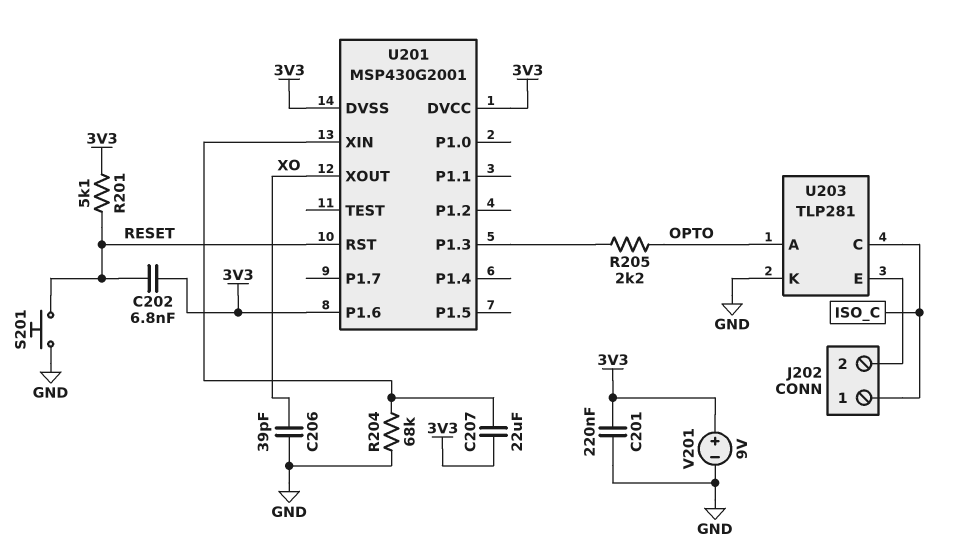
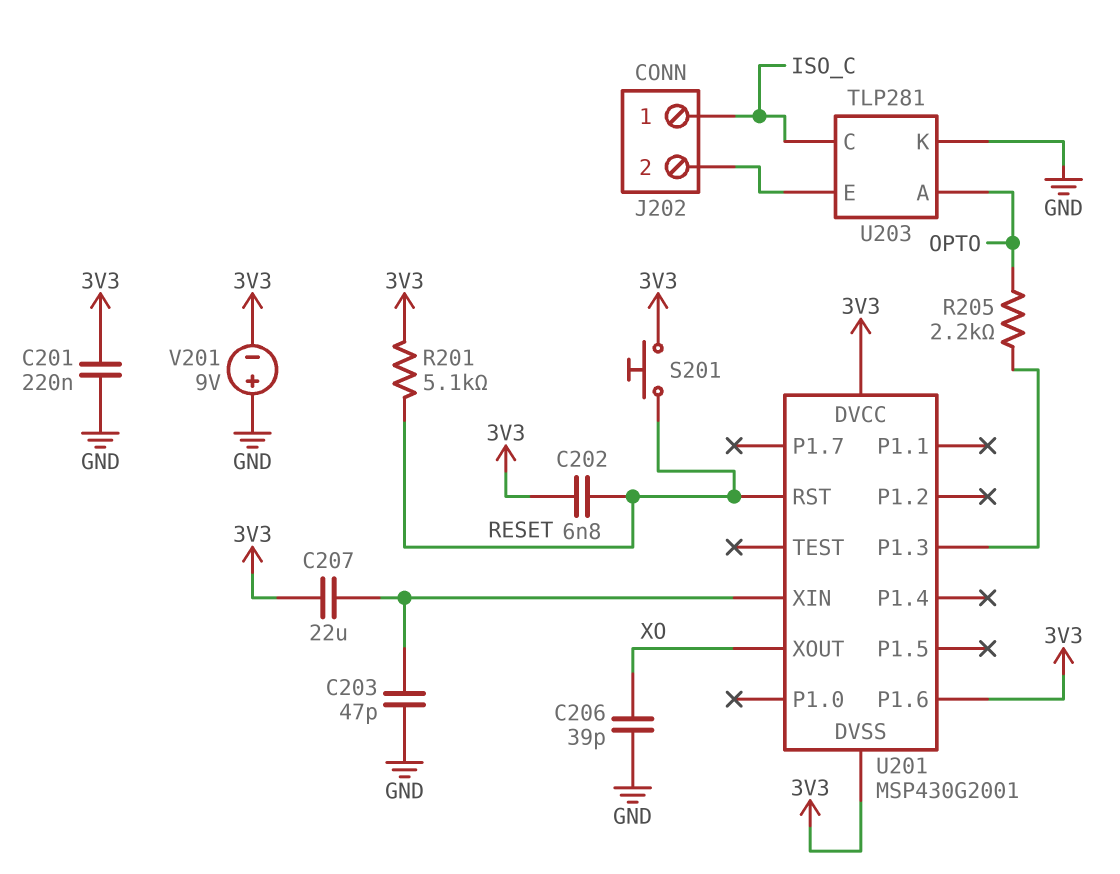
C203: none -> 47pF (GND, U201/XIN)
R204: 68k (GND, U201/XIN) -> none
S201: button (GND, RESET) -> button (3V3, RESET)
V201: 9V (plus 3V3, minus GND) -> 9V (plus GND, minus 3V3)

